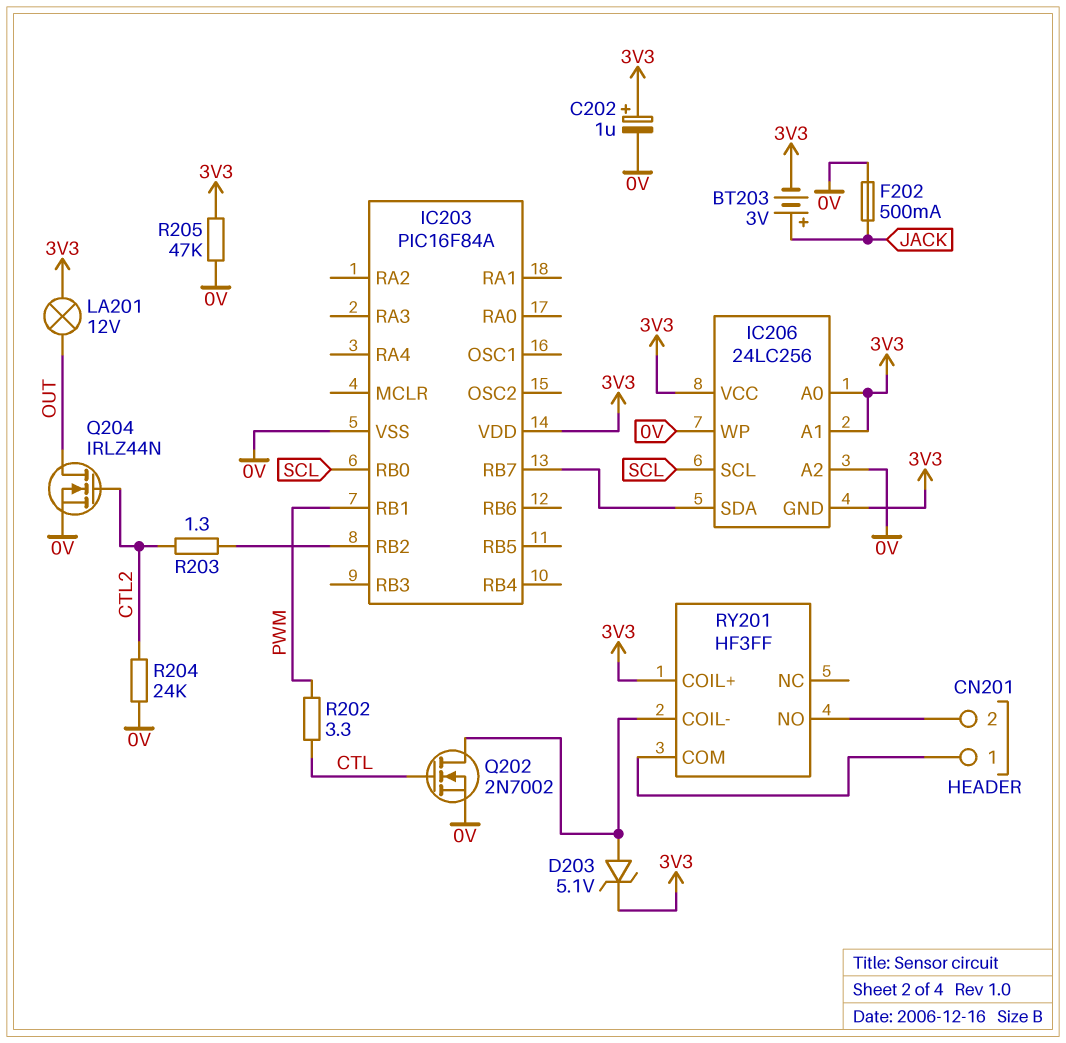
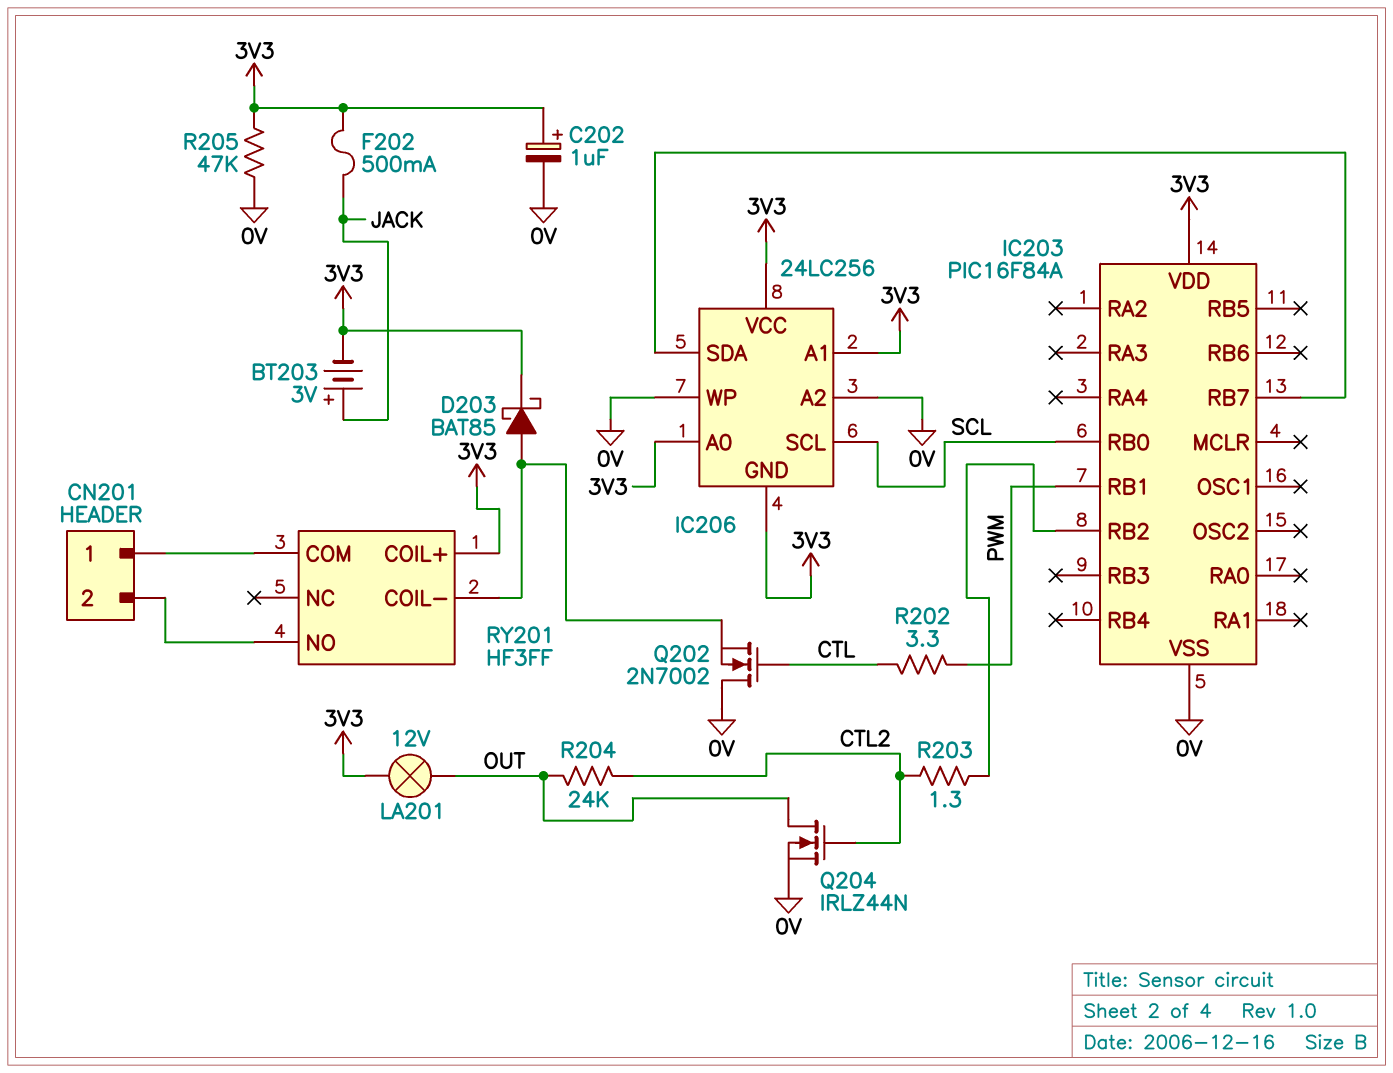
D203: zener 5.1V (A RY201/COIL-, K 3V3) -> schottky BAT85 (A RY201/COIL-, K 3V3)
F202: 500mA (0V, JACK) -> 500mA (3V3, JACK)
Q202: NMOS 2N7002 (G CTL, D RY201/COIL-, S 0V) -> NMOS 2N7002 (G CTL, D 0V, S RY201/COIL-)
R204: 24k (0V, CTL2) -> 24k (CTL2, OUT)

